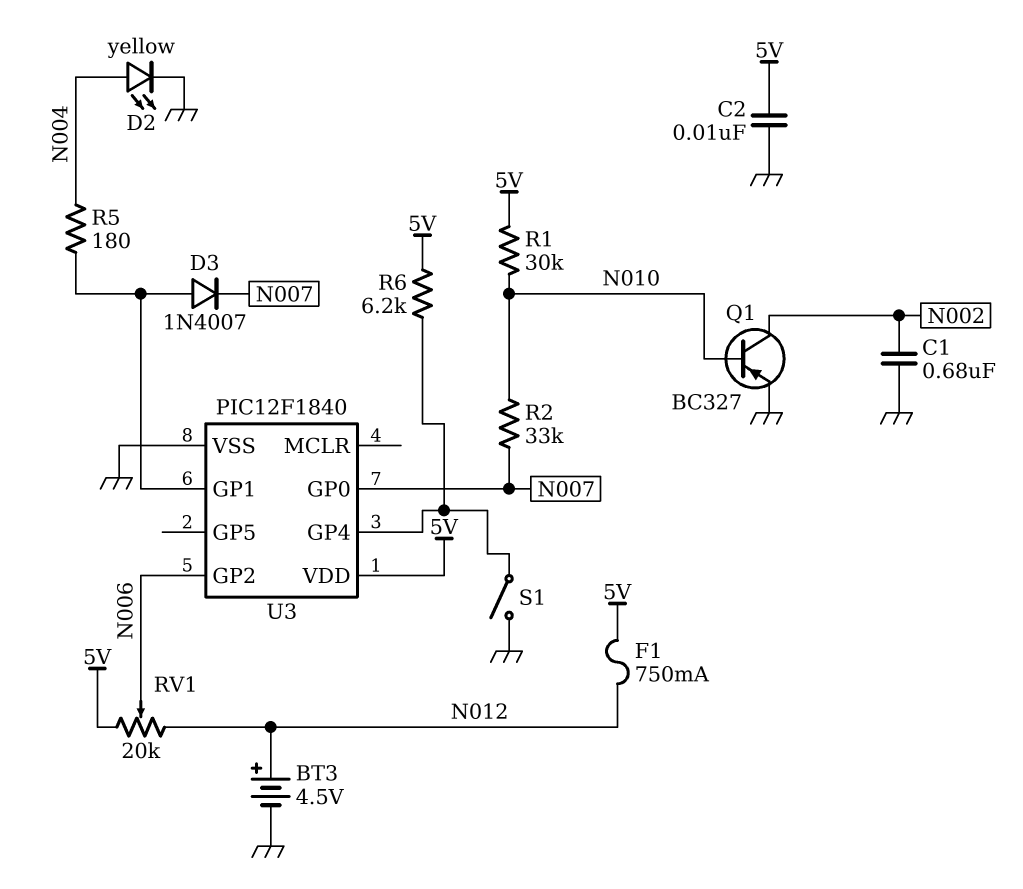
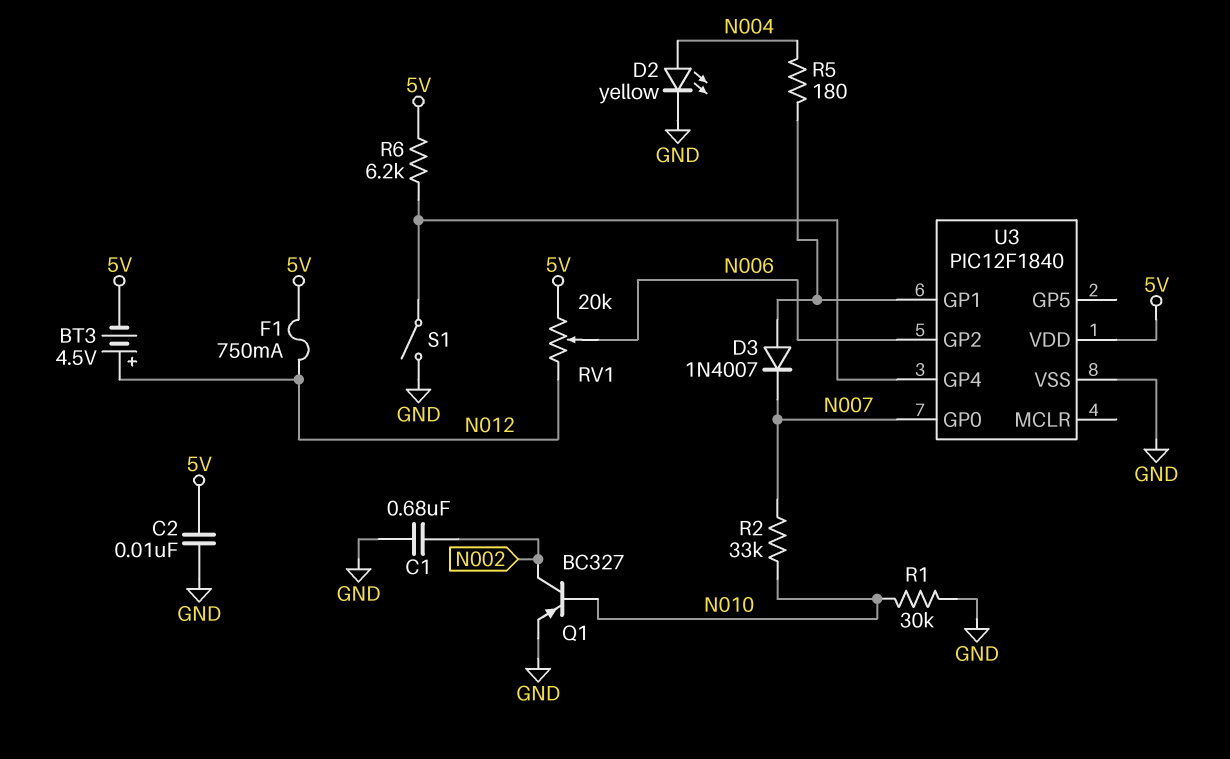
BT3: 4.5V (plus N012, minus GND) -> 4.5V (plus N012, minus 5V)
R1: 30k (5V, N010) -> 30k (GND, N010)

